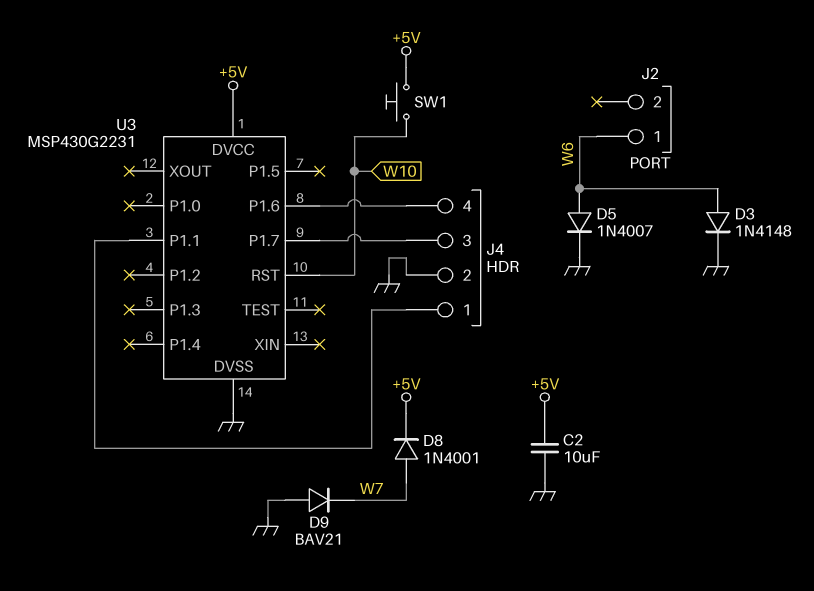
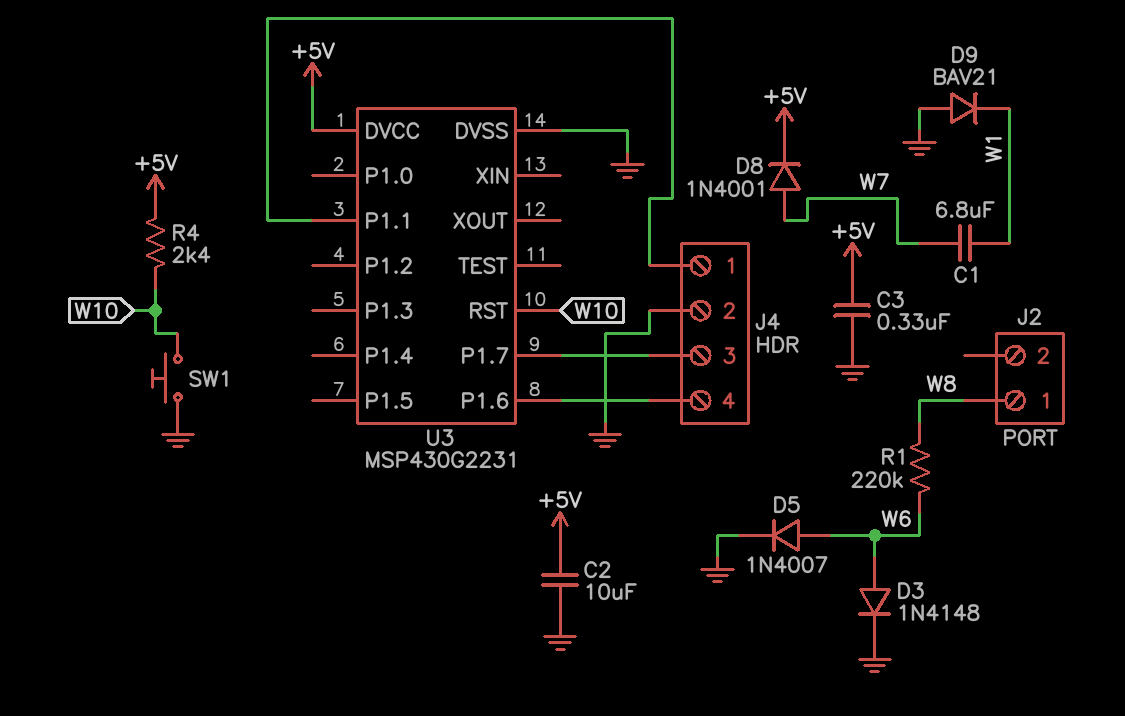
C1: none -> 6.8uF (W1, W7)
C3: none -> 330nF (+5V, GND)
D9: diode BAV21 (A GND, K W7) -> diode BAV21 (A GND, K W1)
J2 pin 1: W6 -> W8
R1: none -> 220k (W6, W8)
R4: none -> 2.4k (+5V, W10)
SW1: button (+5V, W10) -> button (GND, W10)

